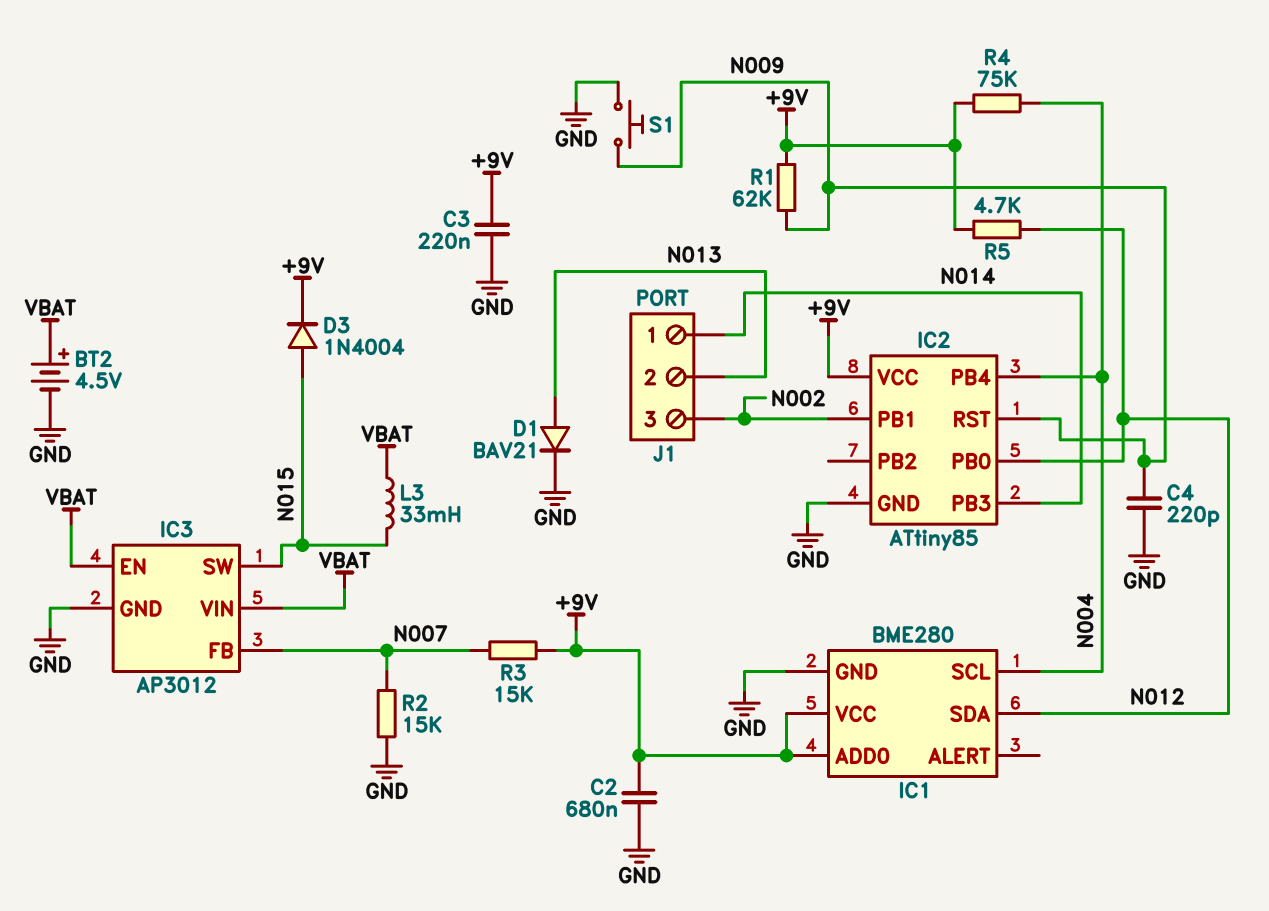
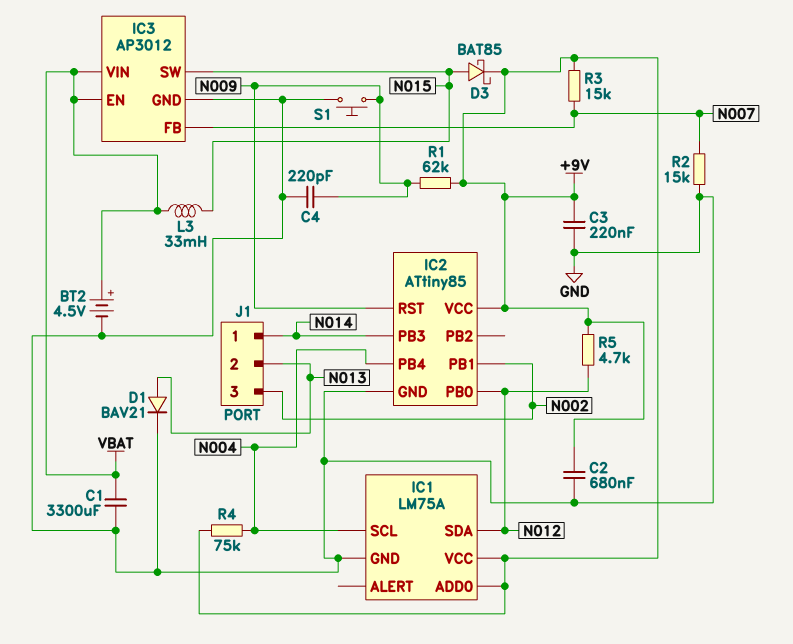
C1: none -> 3300uF (GND, VBAT)
D3: diode 1N4004 (A N015, K +9V) -> schottky BAT85 (A N015, K +9V)
IC1: BME280 -> LM75A

